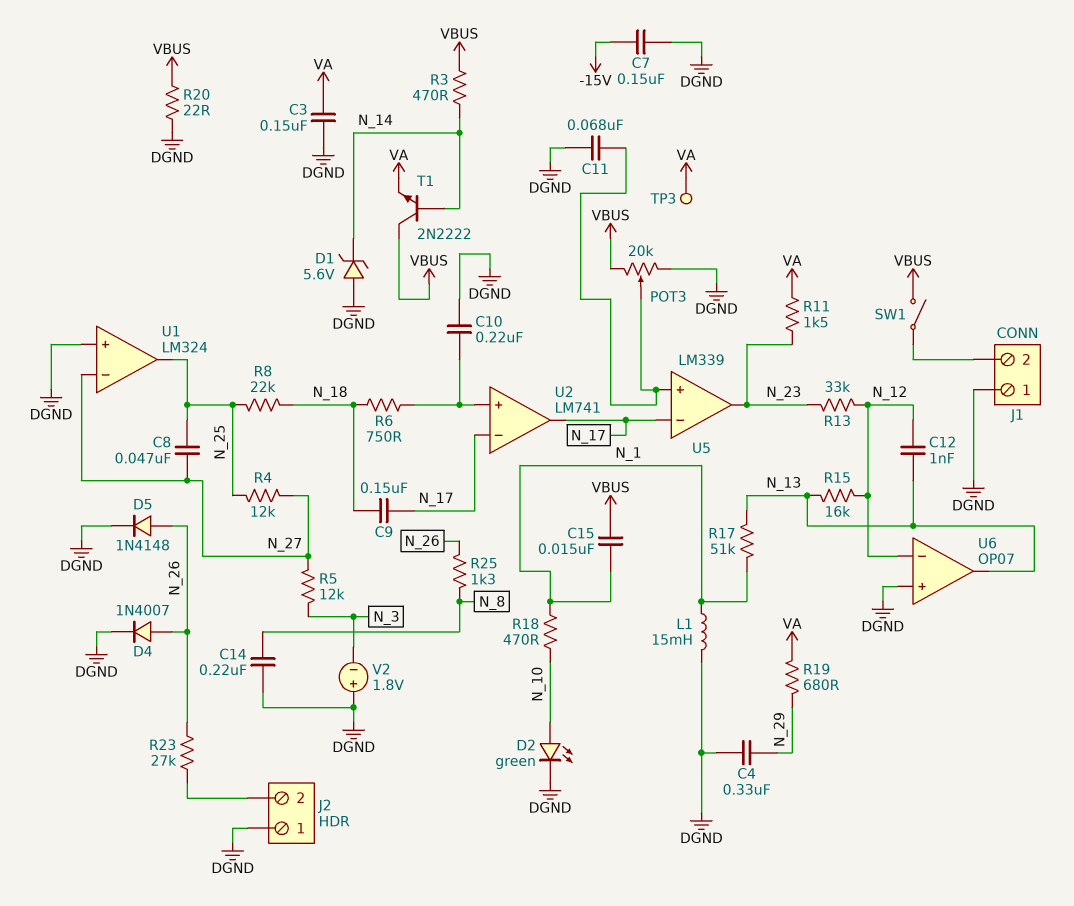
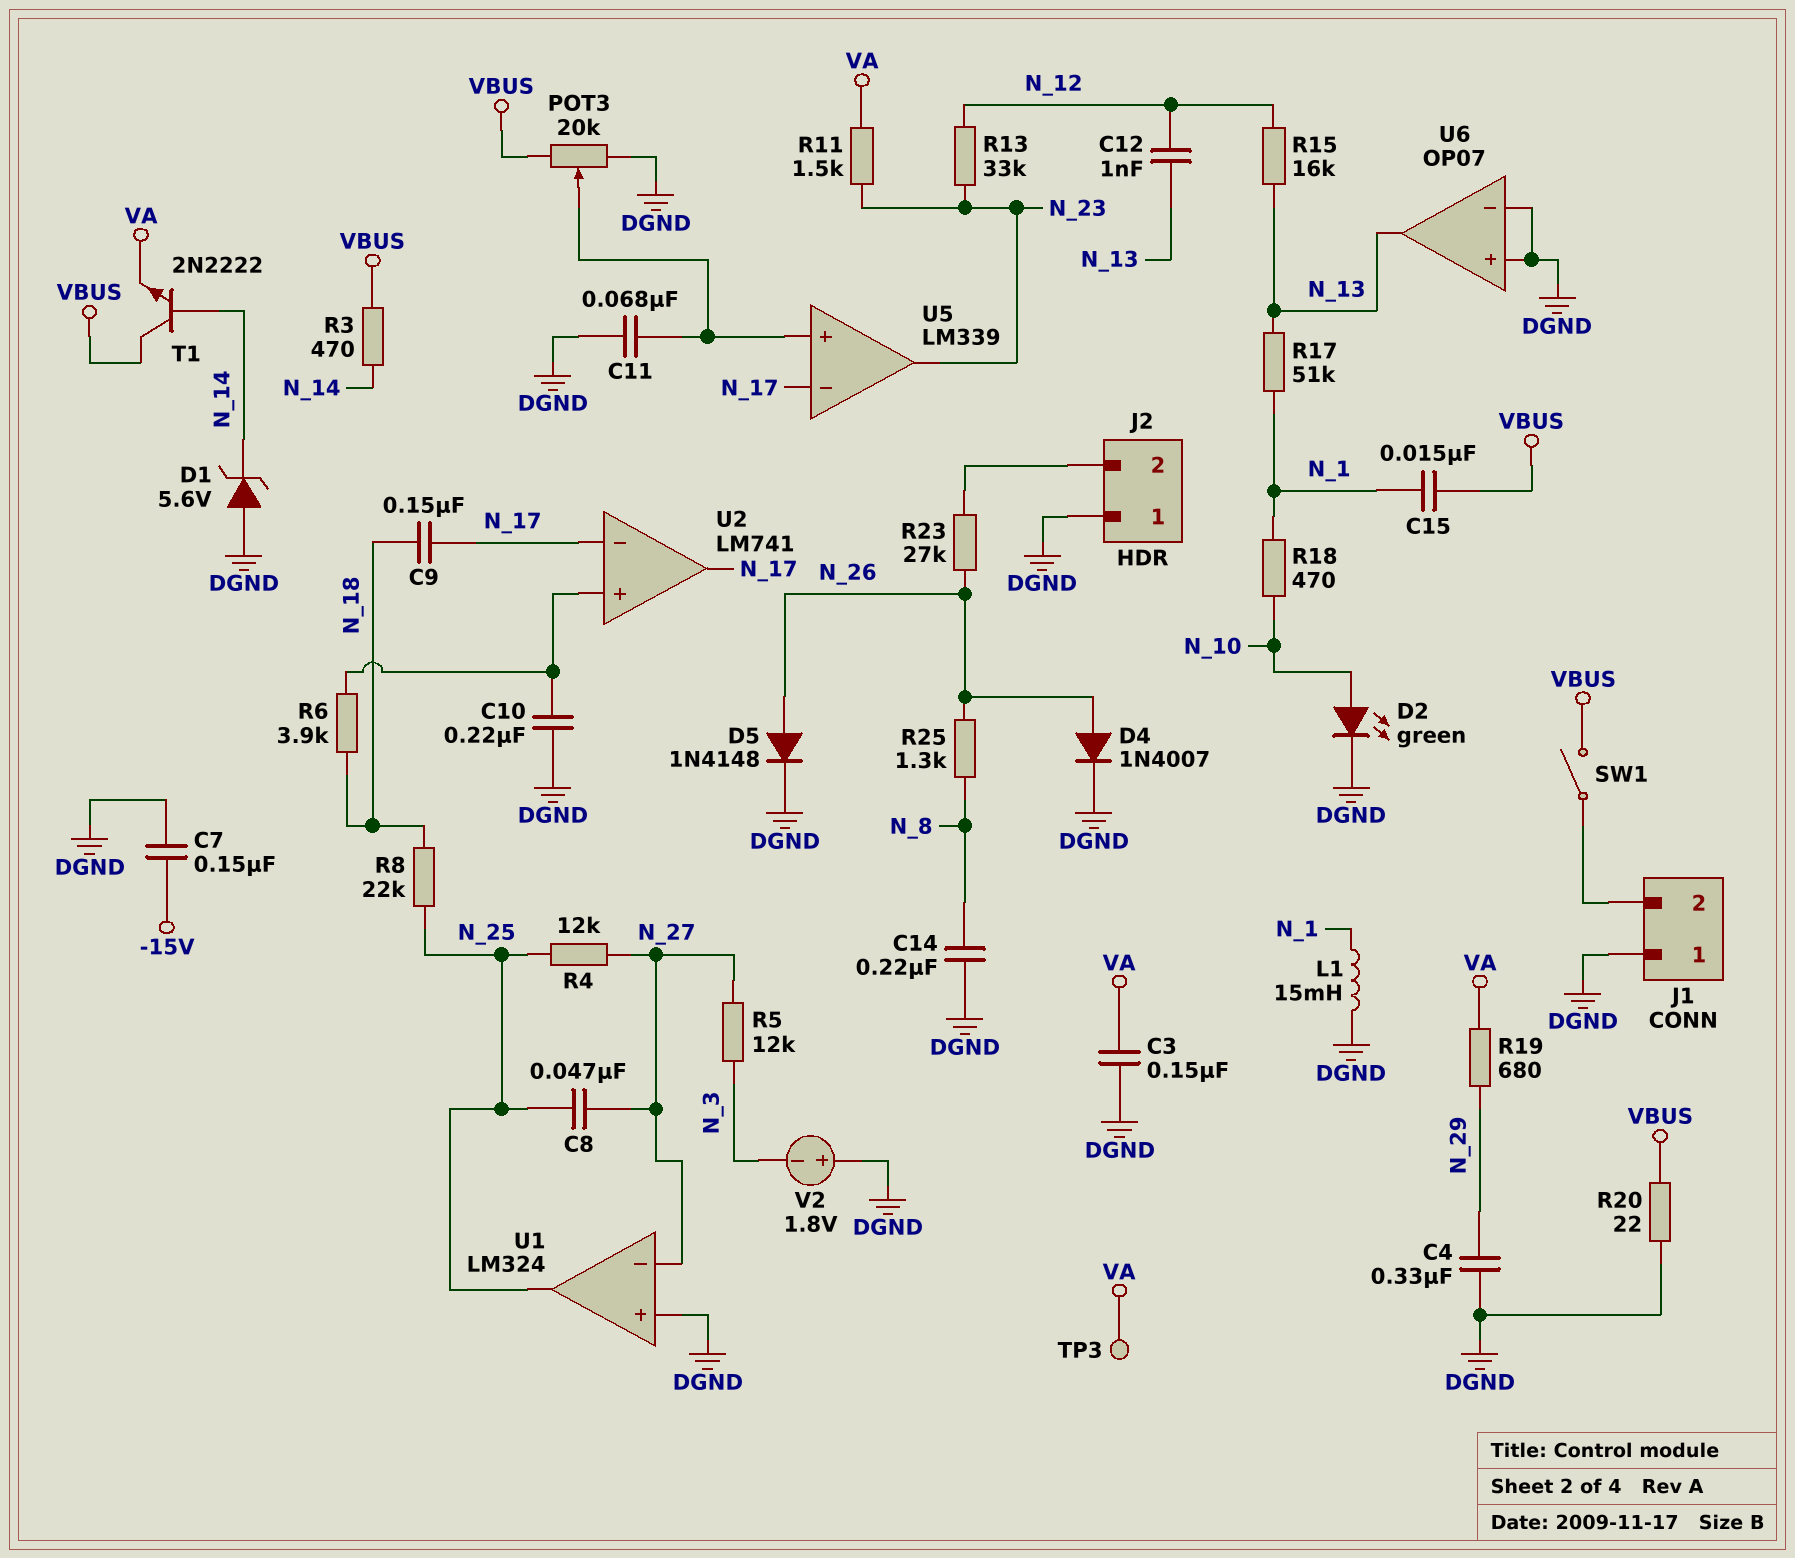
R6: 750 (N_18, U2/in+) -> 3.9k (N_18, U2/in+)
U6 pin in-: N_12 -> DGND

